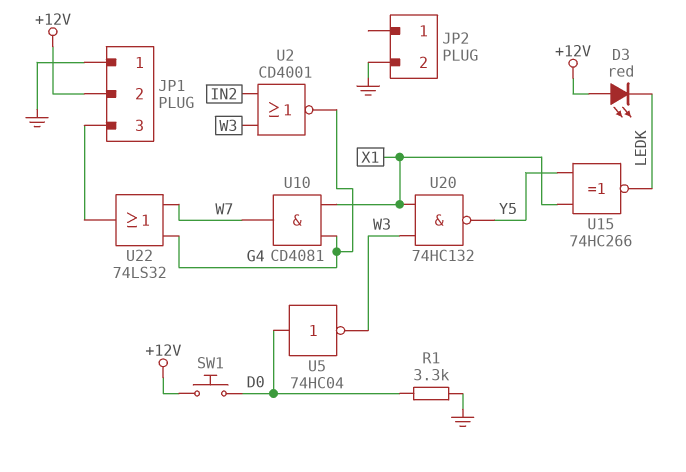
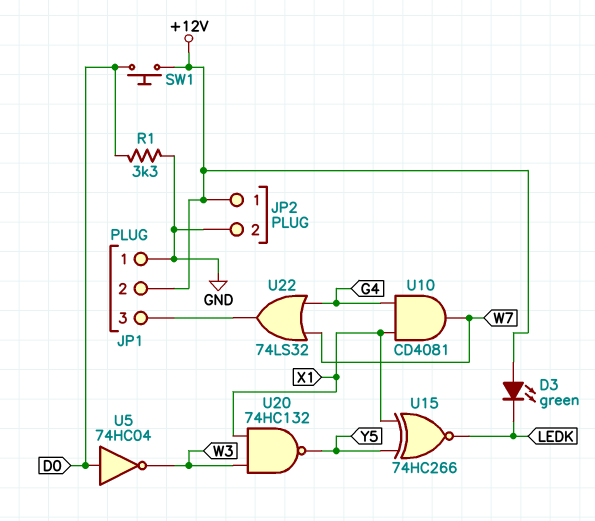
D3: LED red (A +12V, K LEDK) -> LED green (A +12V, K LEDK)
JP2 pin 1: none -> +12V
U2: NOR CD4001 (in IN2, in W3, out G4) -> none

